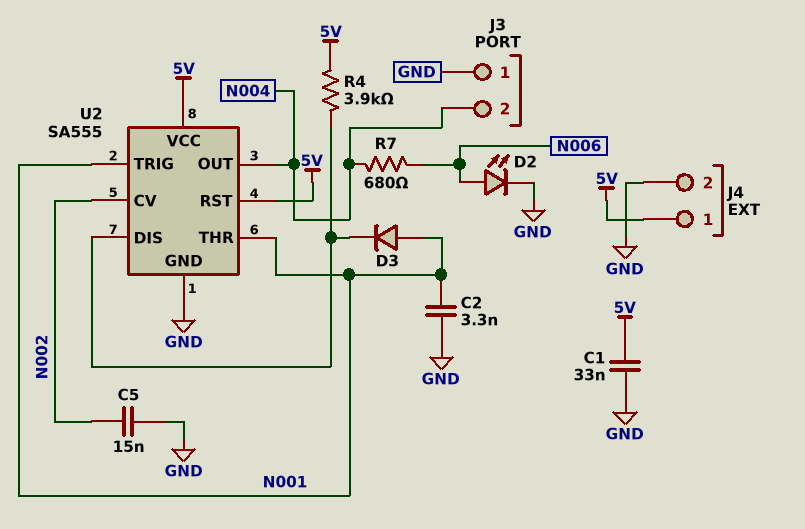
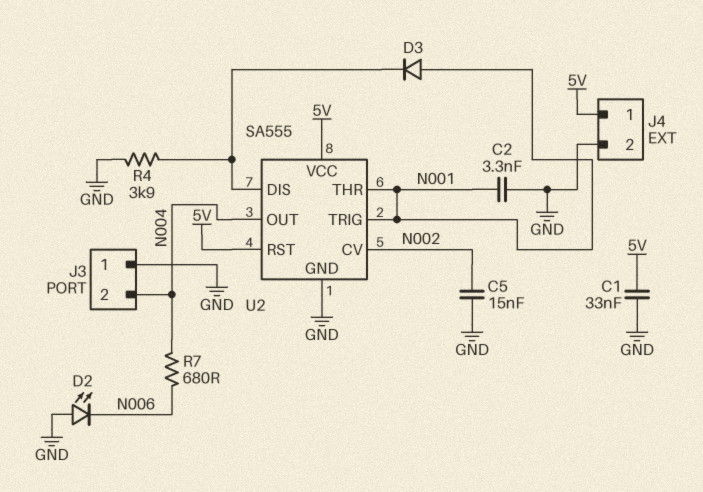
D2: LED (A N006, K GND) -> LED (A GND, K N006)
R4: 3.9k (5V, U2/DIS) -> 3.9k (GND, U2/DIS)

